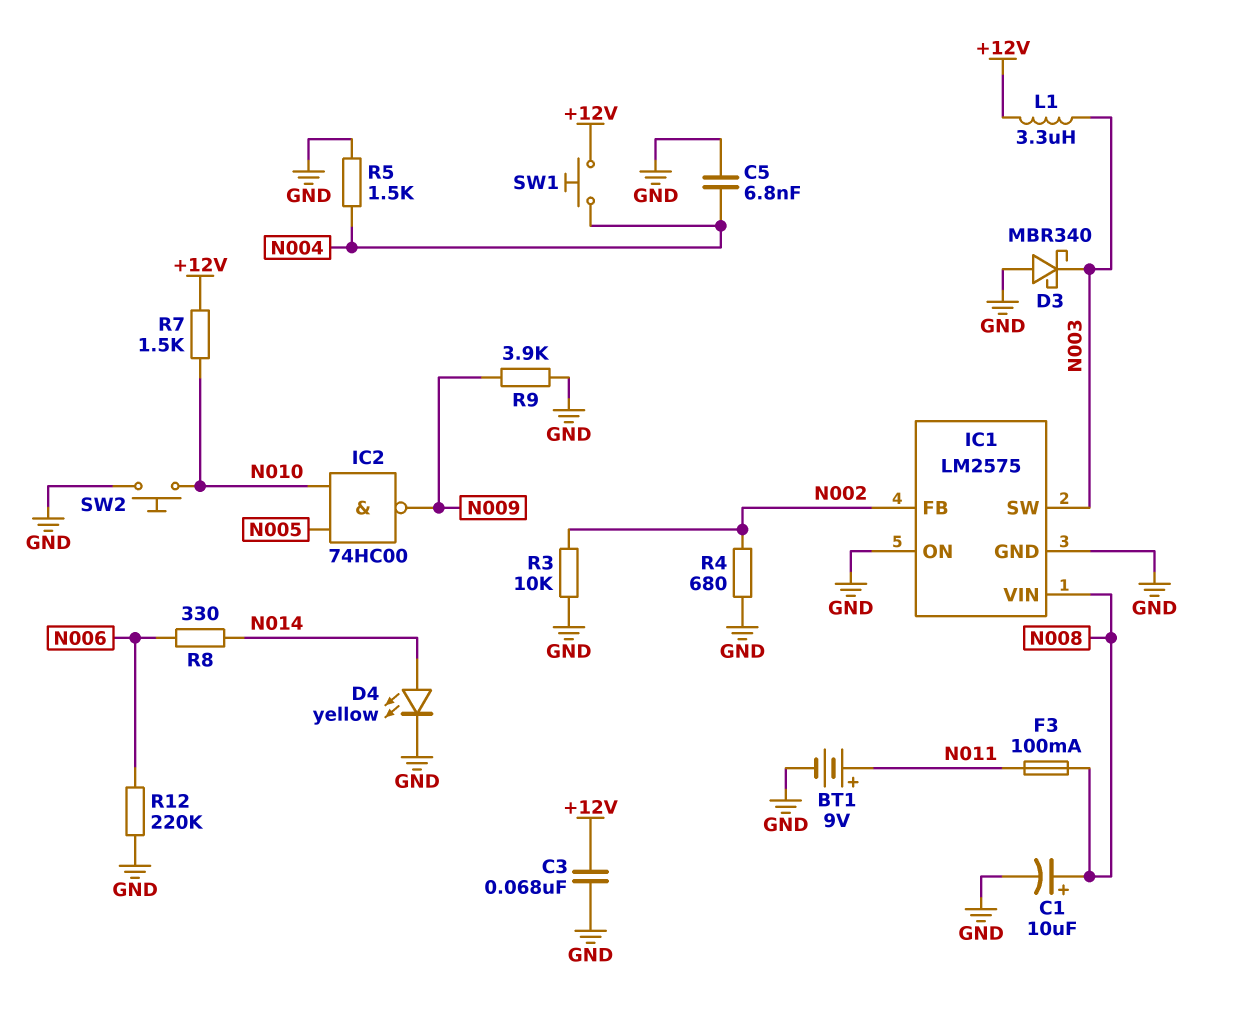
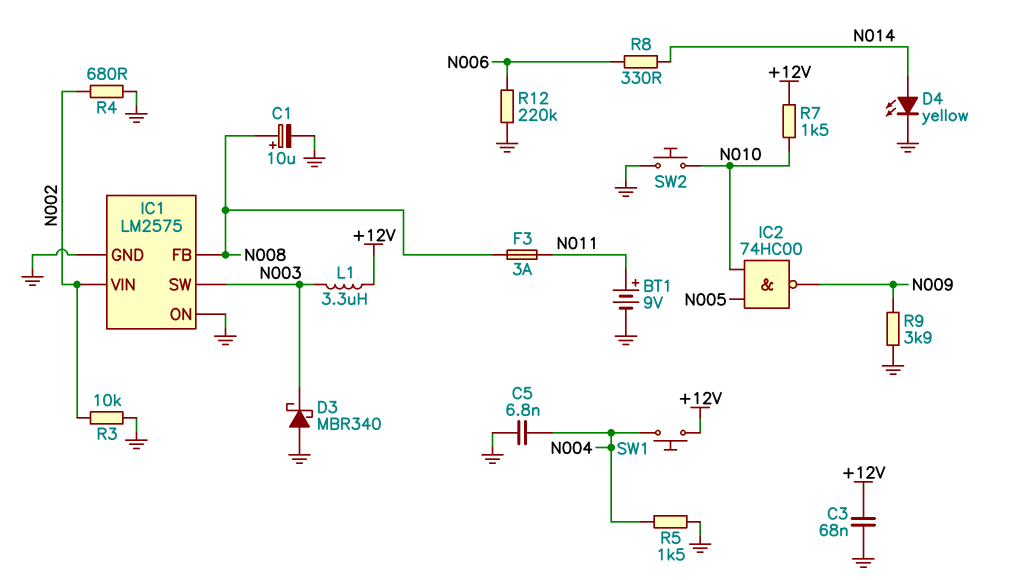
F3: 100mA (N008, N011) -> 3A (N008, N011)
IC1 pin FB: N002 -> N008
IC1 pin VIN: N008 -> N002

